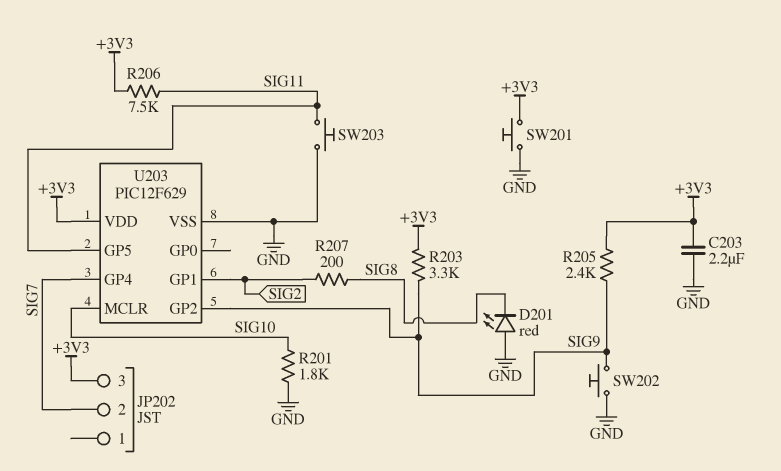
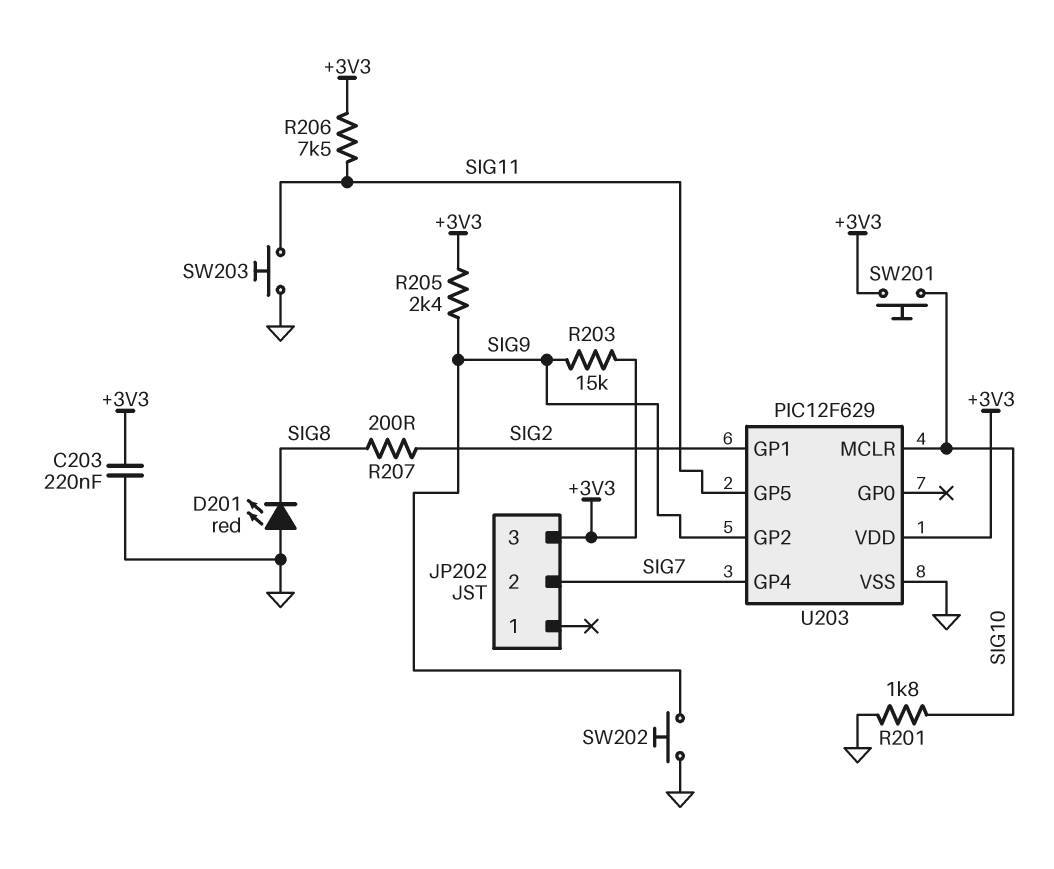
C203: 2.2uF (+3V3, GND) -> 220nF (+3V3, GND)
R203: 3.3k (+3V3, SIG9) -> 15k (+3V3, SIG9)
SW201: button (+3V3, GND) -> button (+3V3, SIG10)

